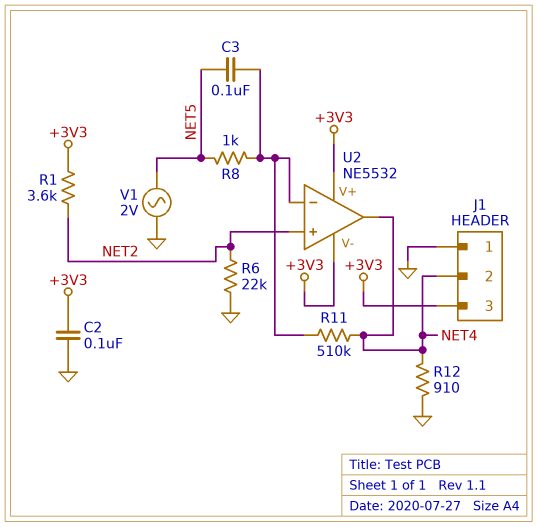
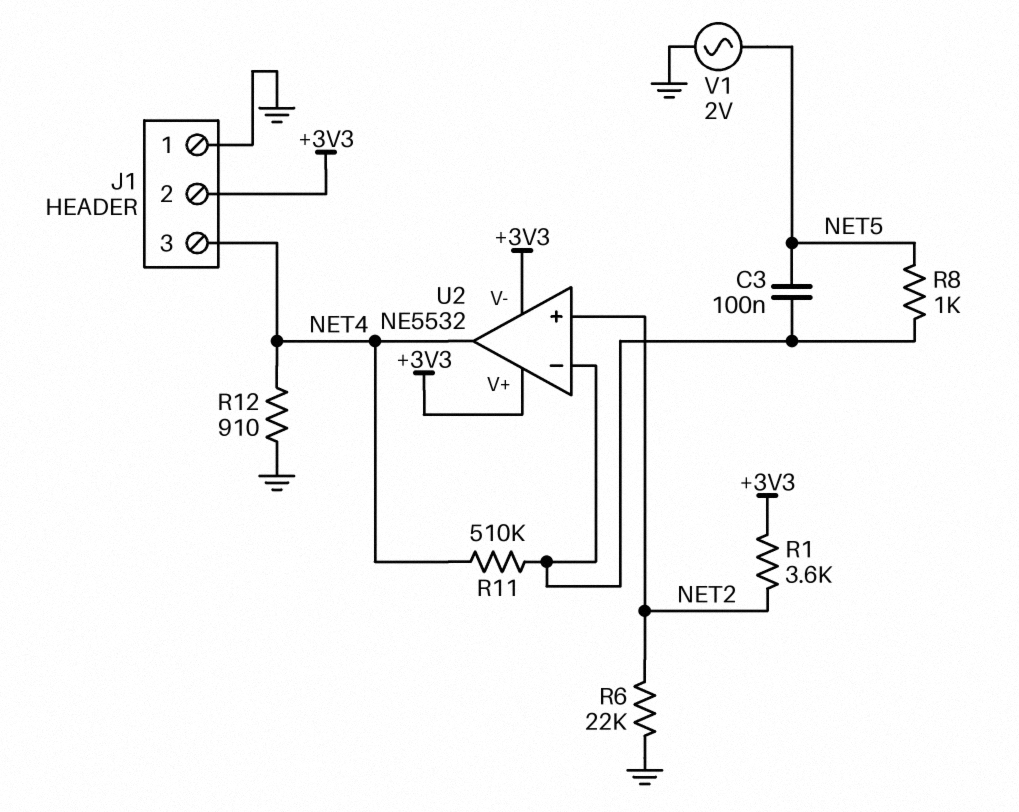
C2: 100nF (+3V3, GND) -> none
J1 pin 2: NET4 -> +3V3
J1 pin 3: +3V3 -> NET4

